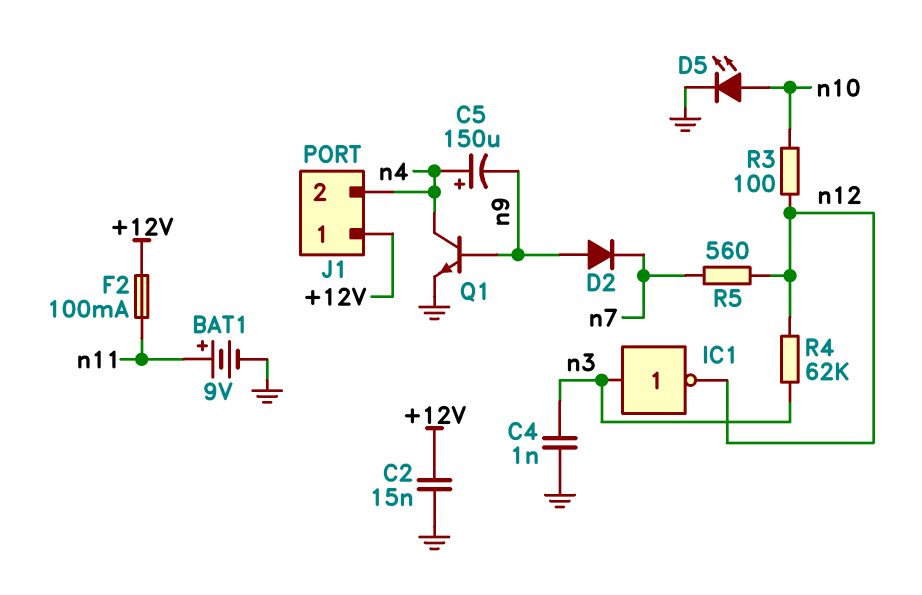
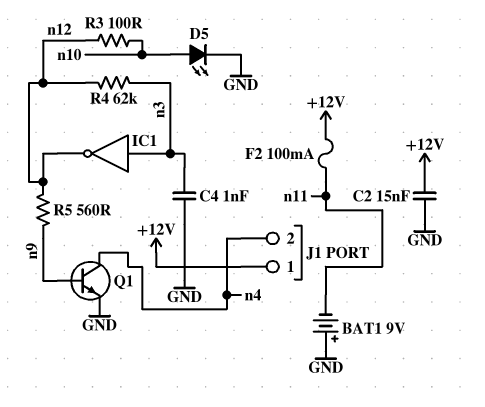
BAT1: 9V (plus n11, minus GND) -> 9V (plus GND, minus n11)
C5: 150uF (plus n4, minus n9) -> none
D2: diode (A n9, K n7) -> none
R5: 560 (n7, n12) -> 560 (n9, n12)

